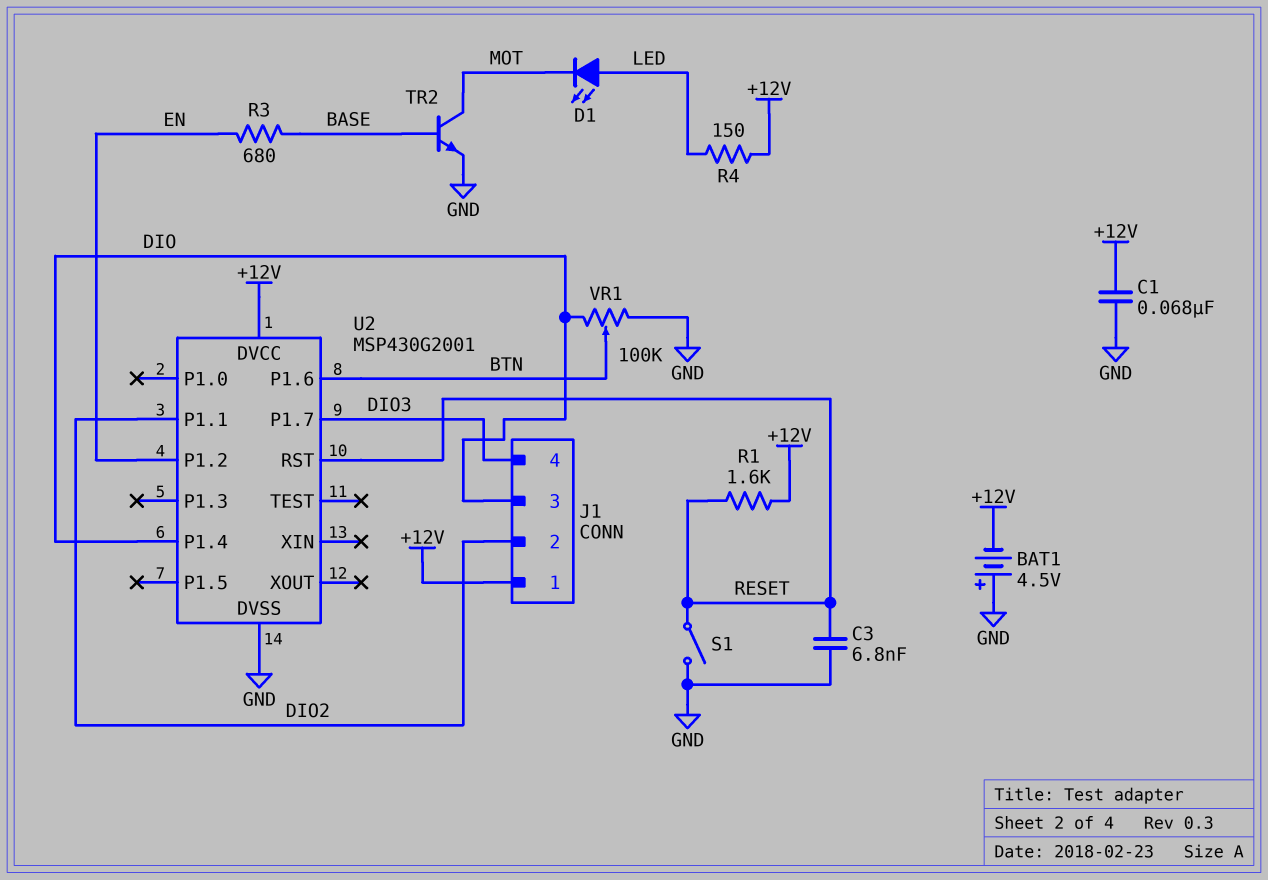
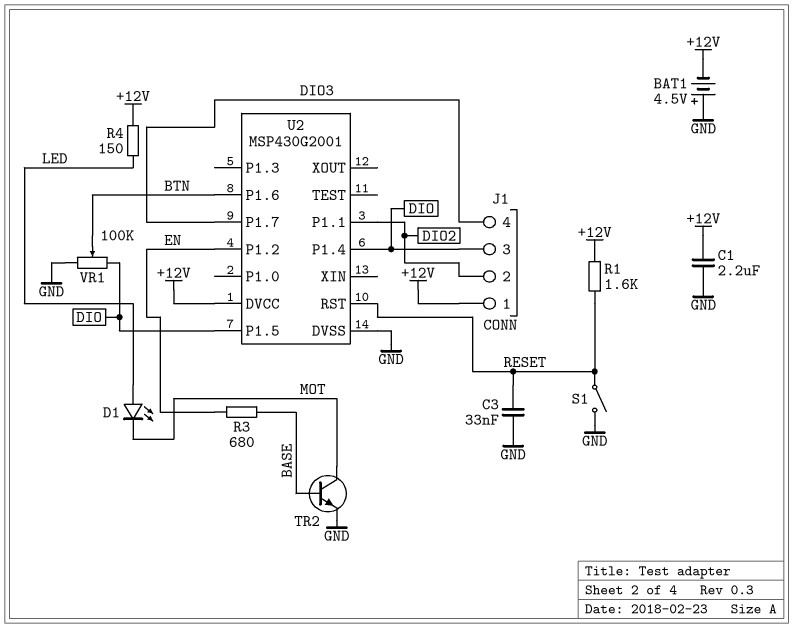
C1: 68nF (+12V, GND) -> 2.2uF (+12V, GND)
C3: 6.8nF (GND, RESET) -> 33nF (GND, RESET)
U2 pin P1.5: none -> DIO

